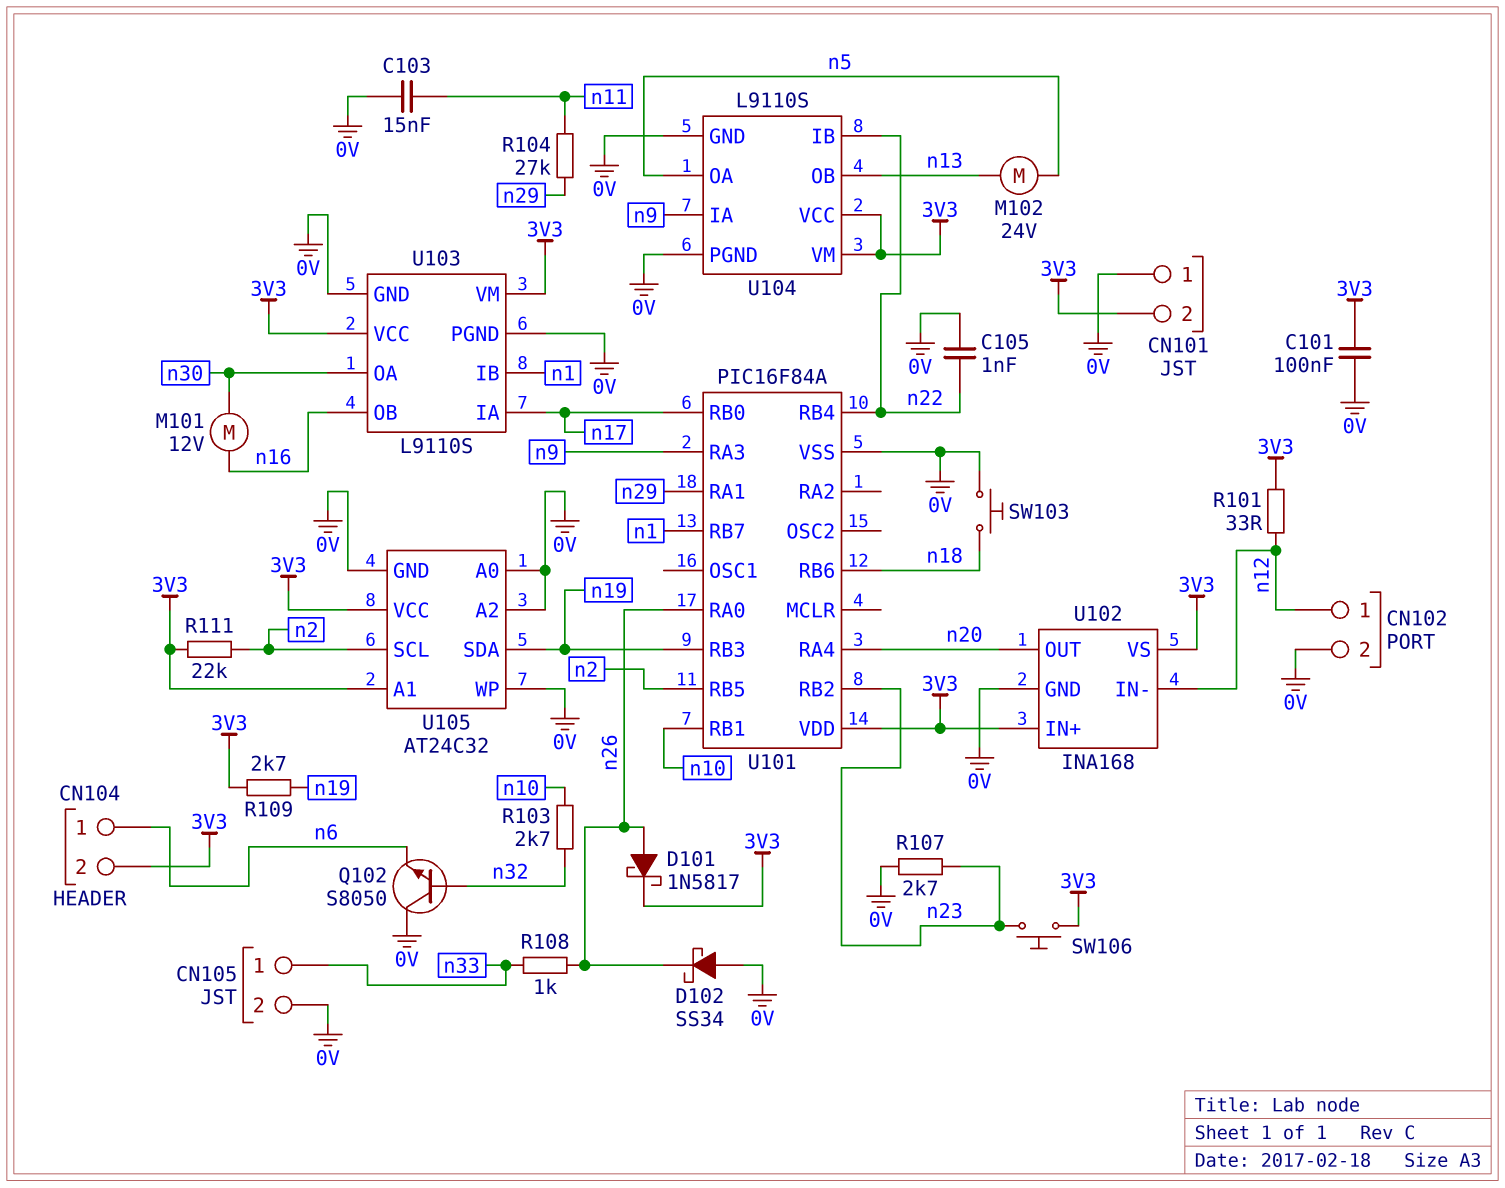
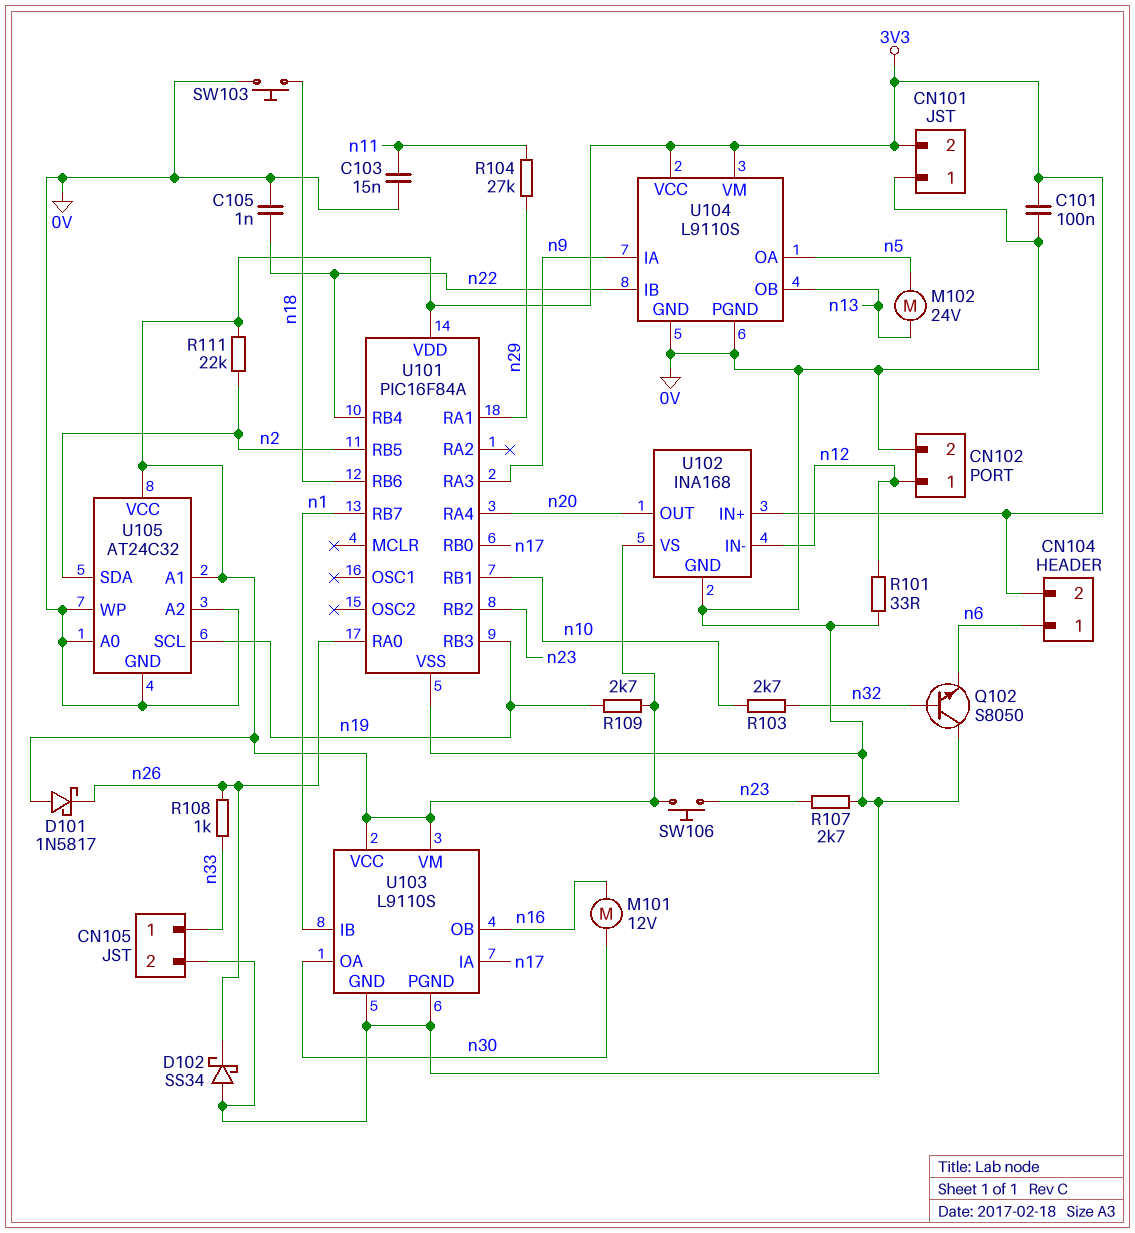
D101: schottky 1N5817 (A n26, K 3V3) -> schottky 1N5817 (A 3V3, K n26)
R101: 33 (3V3, n12) -> 33 (0V, n12)
U105 pin SCL: n2 -> n19
U105 pin SDA: n19 -> n2

